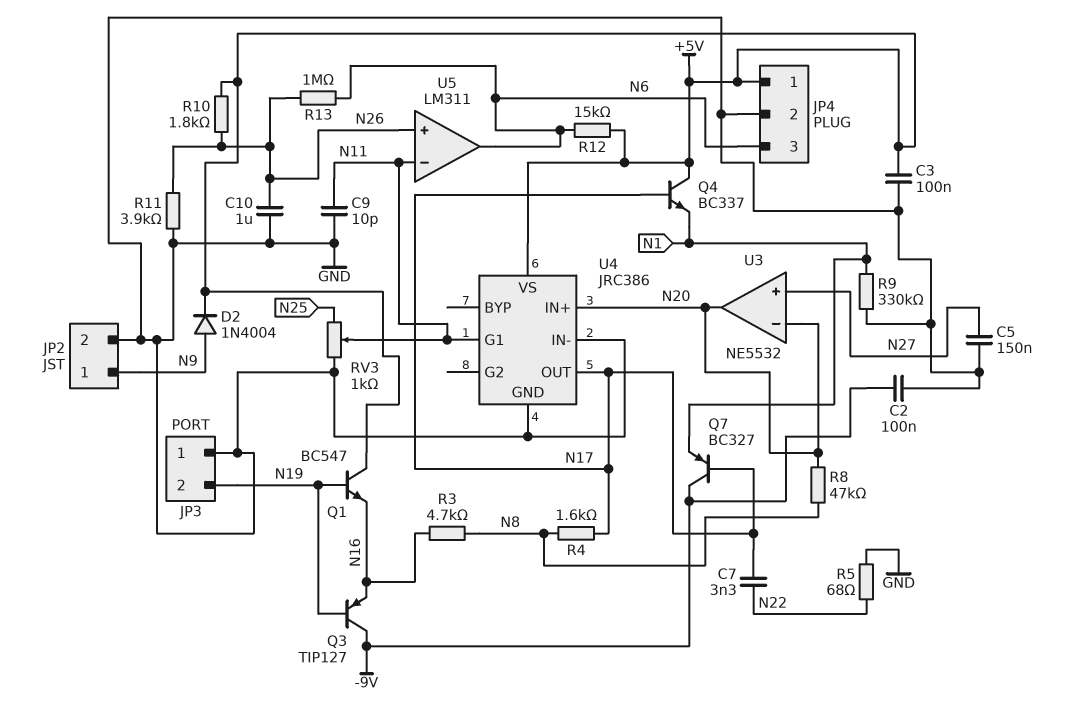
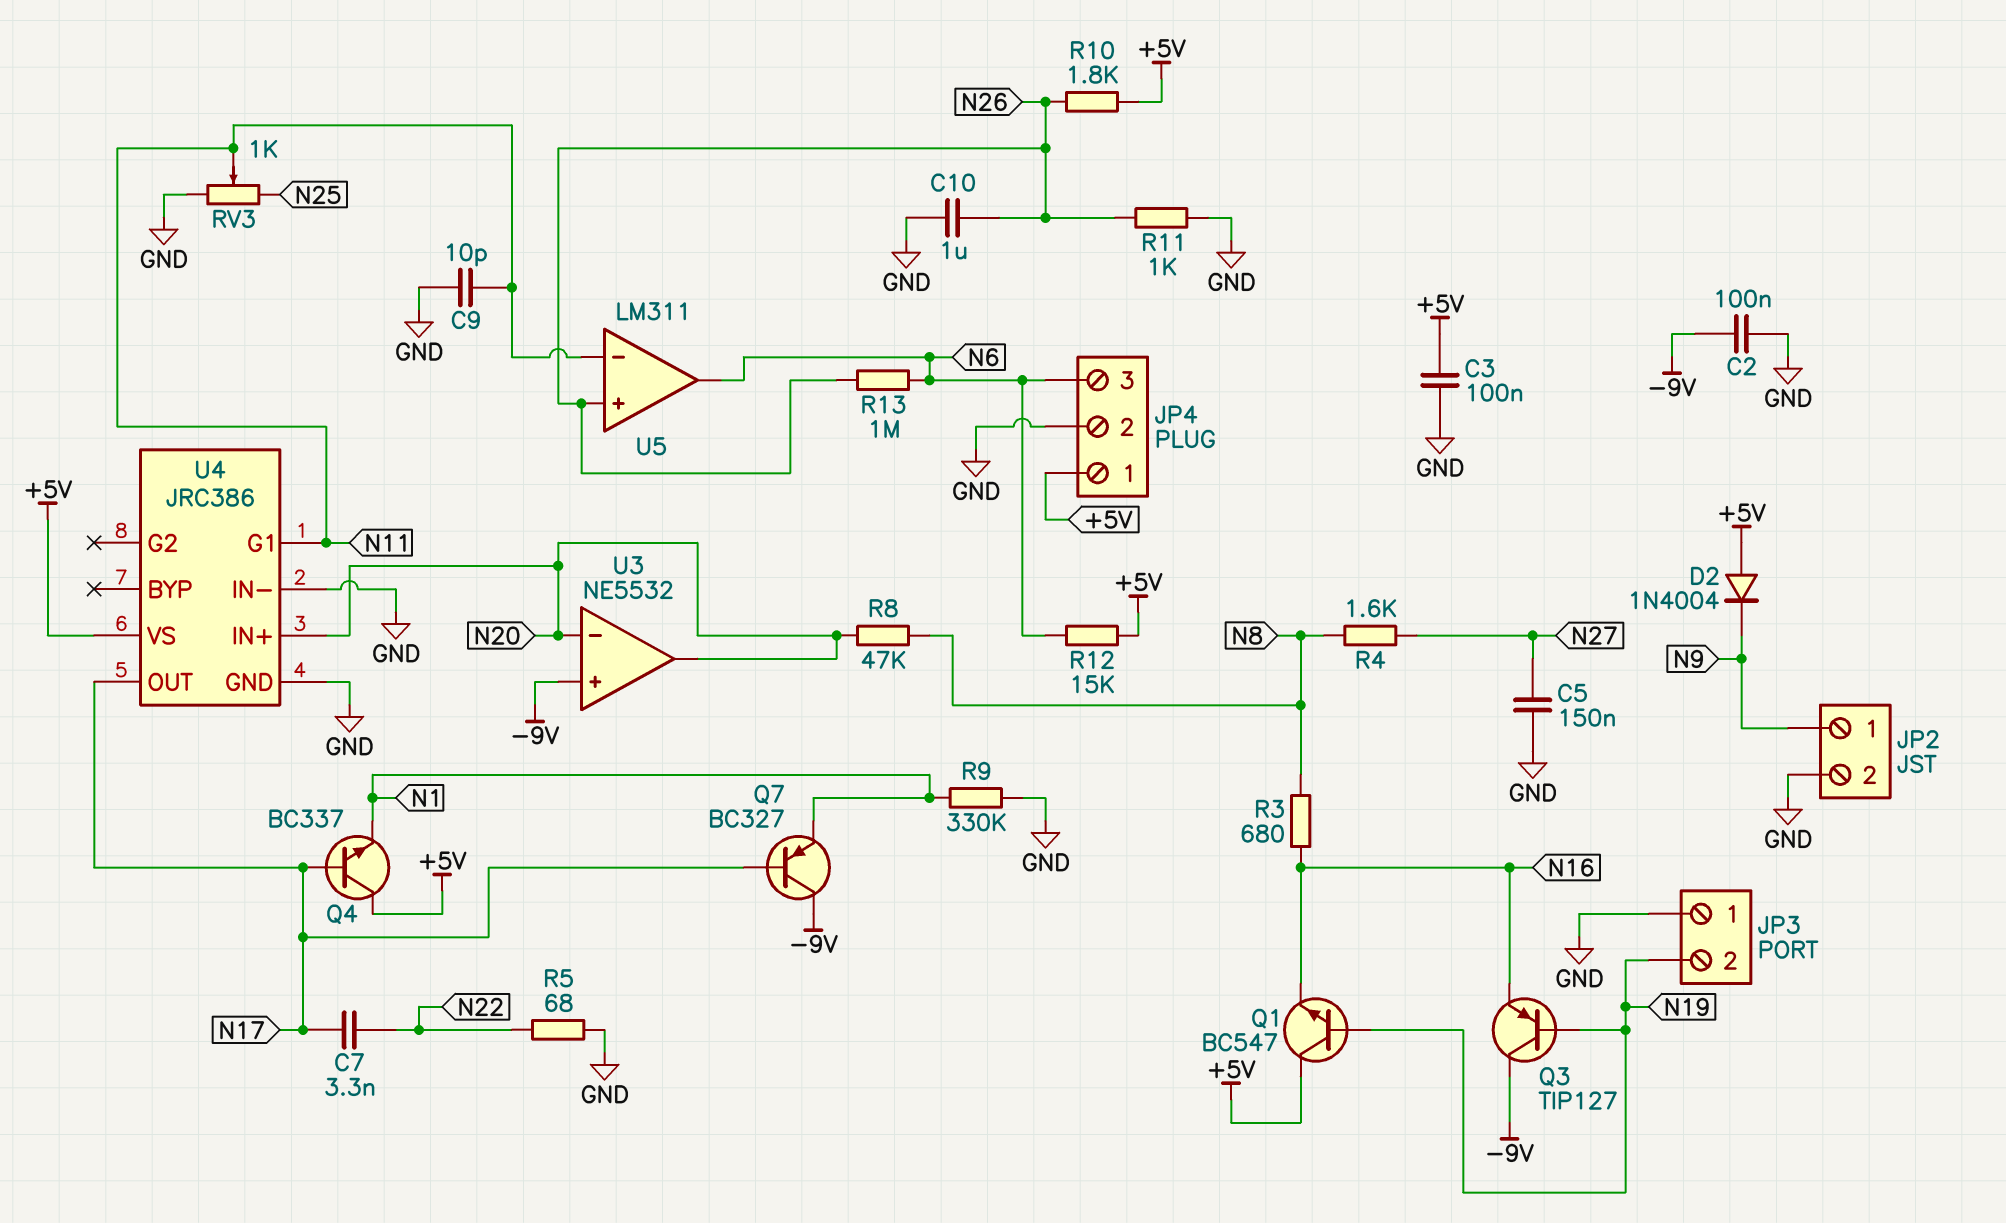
D2: diode 1N4004 (A N9, K +5V) -> diode 1N4004 (A +5V, K N9)
R3: 4.7k (N8, N16) -> 680 (N8, N16)
R4: 1.6k (N8, N17) -> 1.6k (N8, N27)
R11: 3.9k (GND, N26) -> 1k (GND, N26)
U3 pin in+: N27 -> -9V

